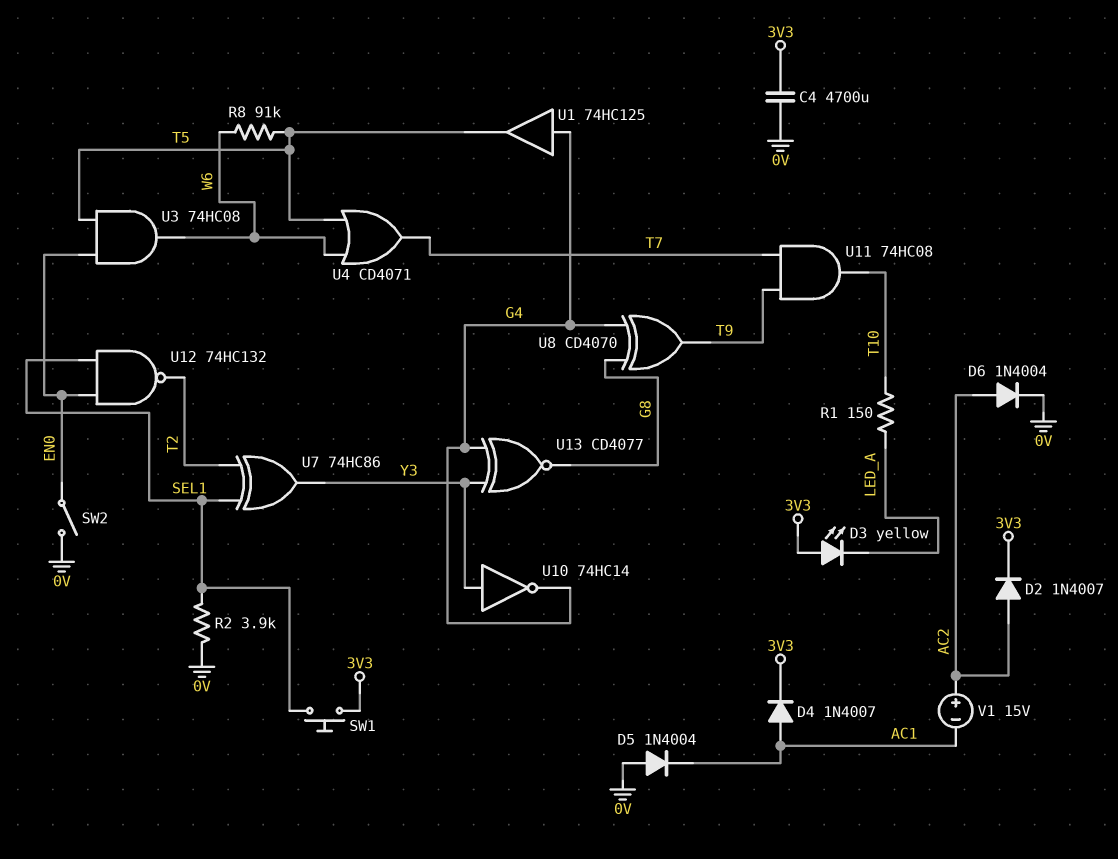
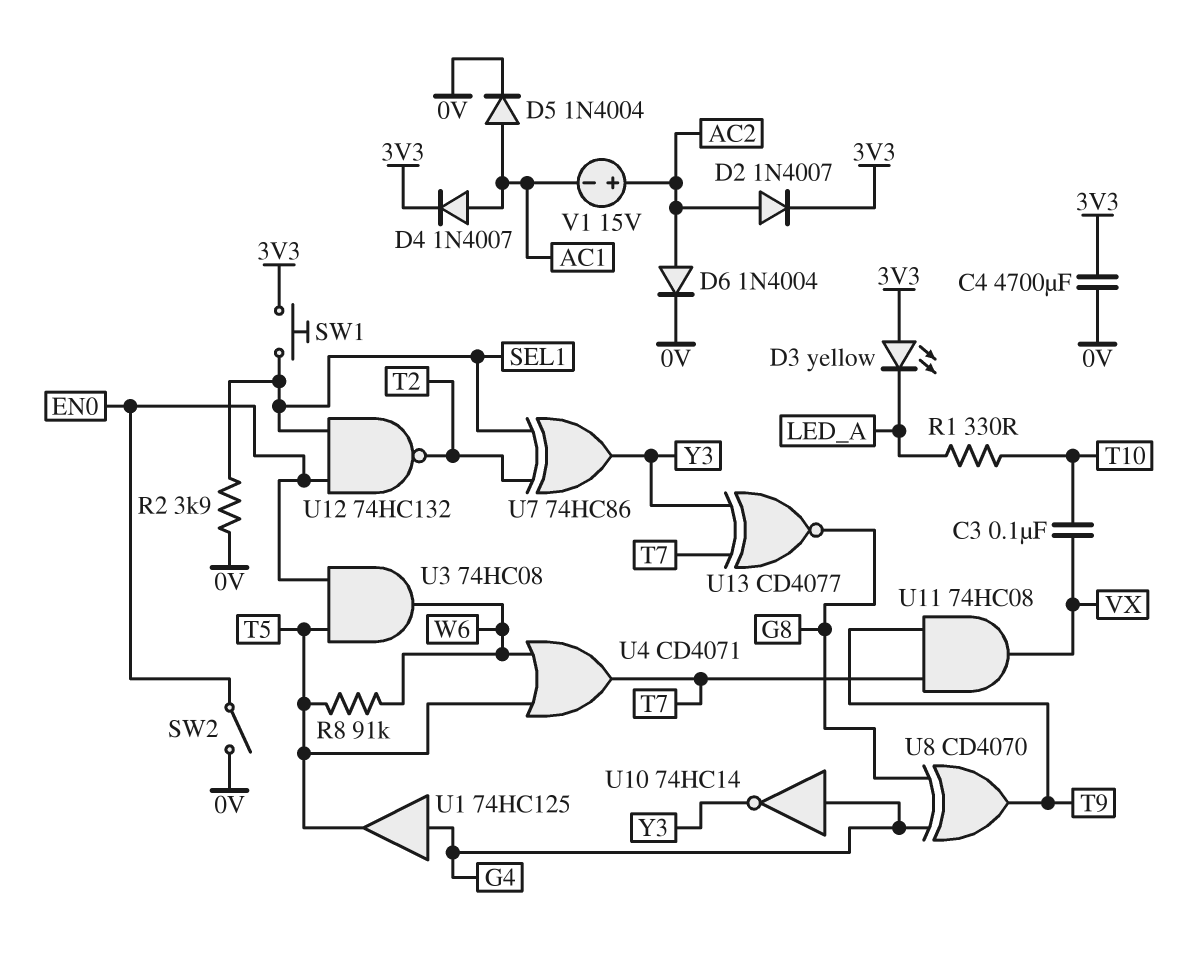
C3: none -> 100nF (T10, VX)
D5: diode 1N4004 (A 0V, K AC1) -> diode 1N4004 (A AC1, K 0V)
R1: 150 (LED_A, T10) -> 330 (LED_A, T10)
U10: NOT 74HC14 (in Y3, out G4) -> NOT 74HC14 (in G4, out Y3)
U11: AND 74HC08 (in T7, in T9, out T10) -> AND 74HC08 (in T7, in T9, out VX)
U13: XNOR CD4077 (in G4, in Y3, out G8) -> XNOR CD4077 (in T7, in Y3, out G8)

